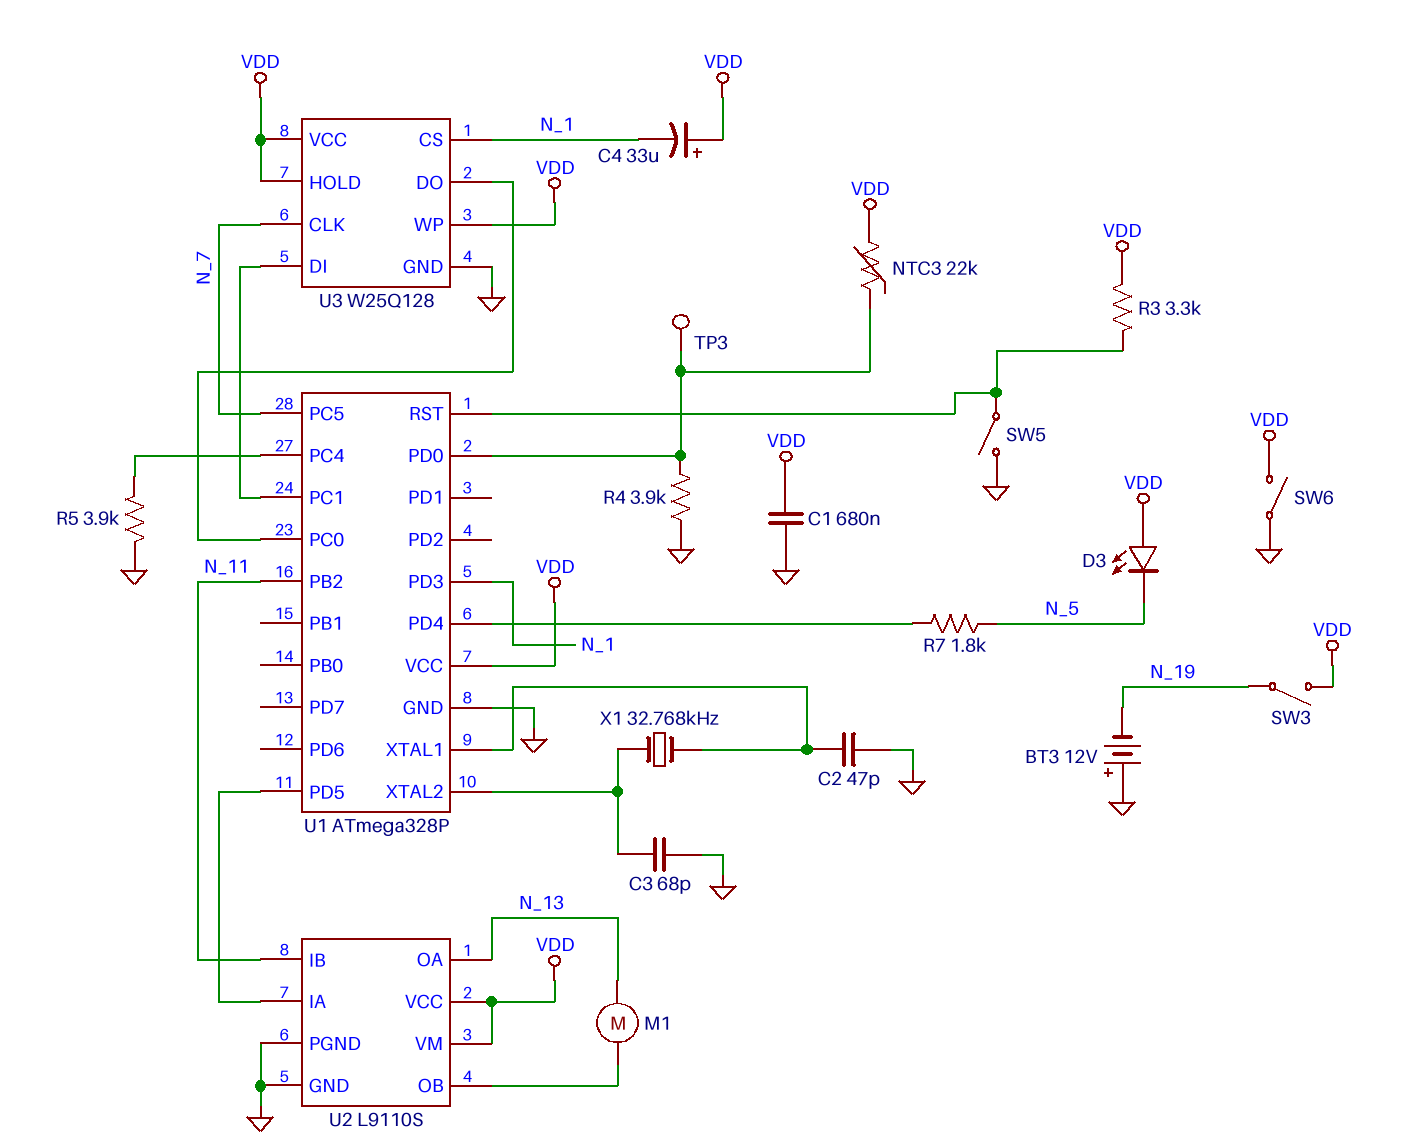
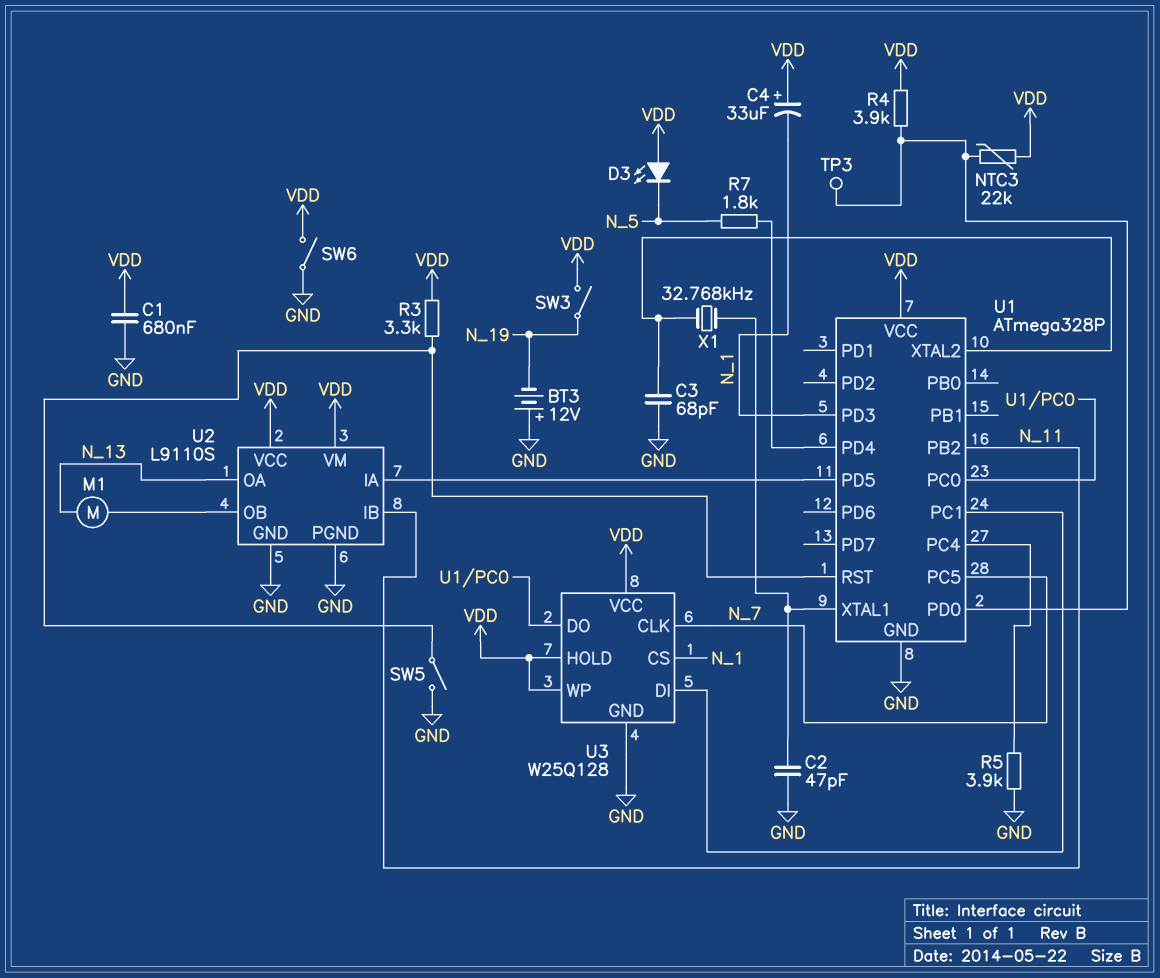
R4: 3.9k (GND, U1/PD0) -> 3.9k (U1/PD0, VDD)

